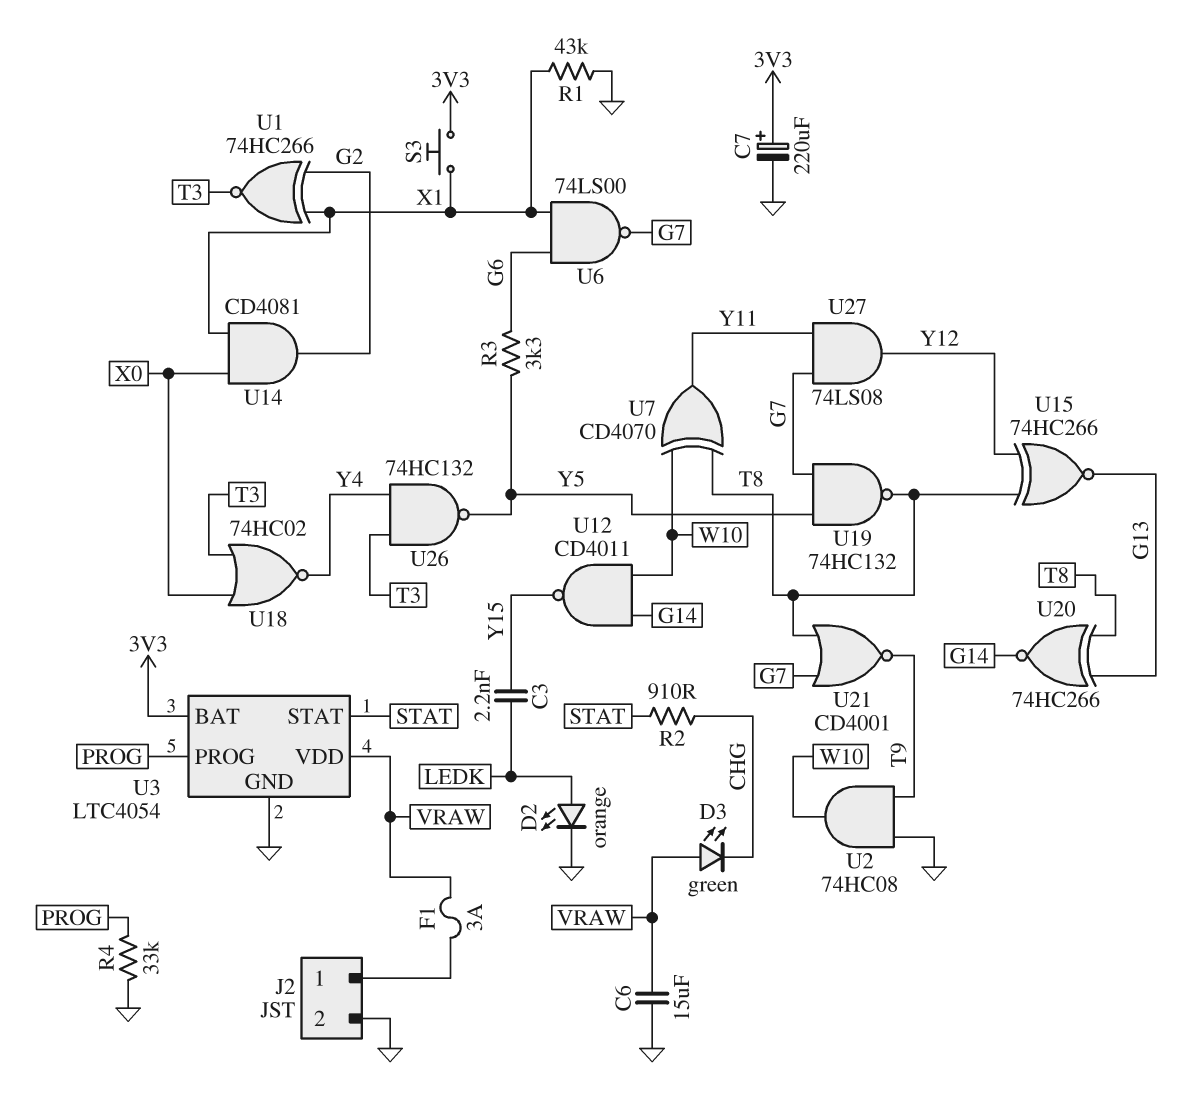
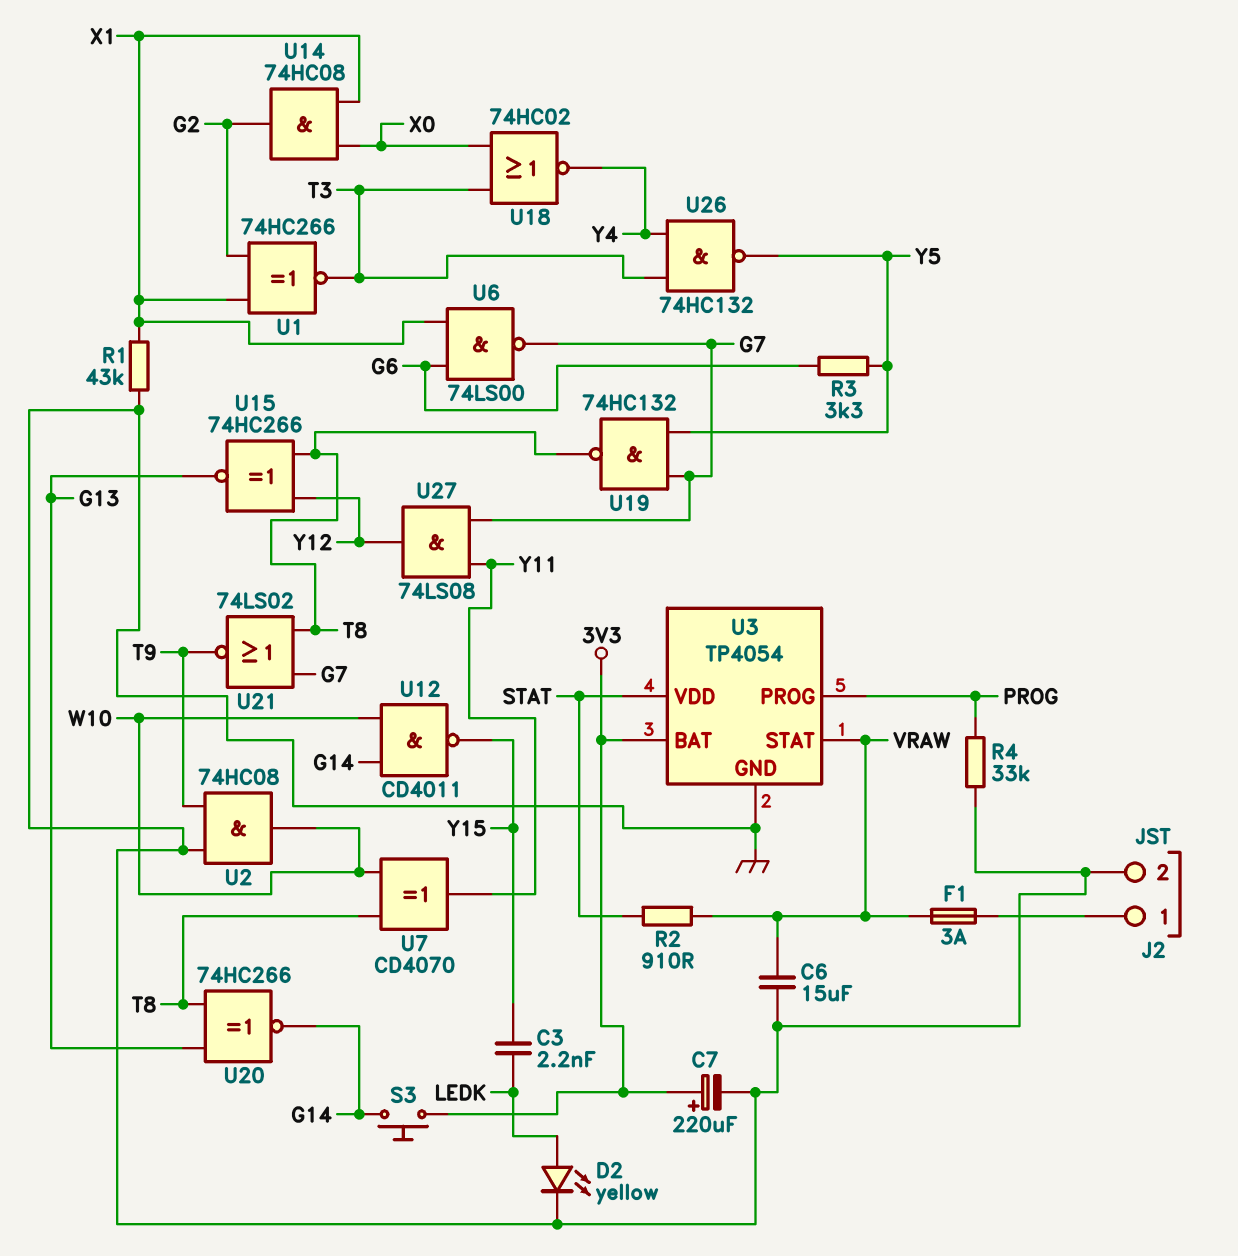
D2: LED orange (A LEDK, K GND) -> LED yellow (A LEDK, K GND)
D3: LED green (A VRAW, K CHG) -> none
R2: 910 (CHG, STAT) -> 910 (STAT, VRAW)
S3: button (3V3, X1) -> button (3V3, G14)
U3: LTC4054 -> TP4054
U3 pin STAT: STAT -> VRAW
U3 pin VDD: VRAW -> STAT
U14: AND CD4081 (in X0, in X1, out G2) -> AND 74HC08 (in X0, in X1, out G2)
U21: NOR CD4001 (in G7, in T8, out T9) -> NOR 74LS02 (in G7, in T8, out T9)

